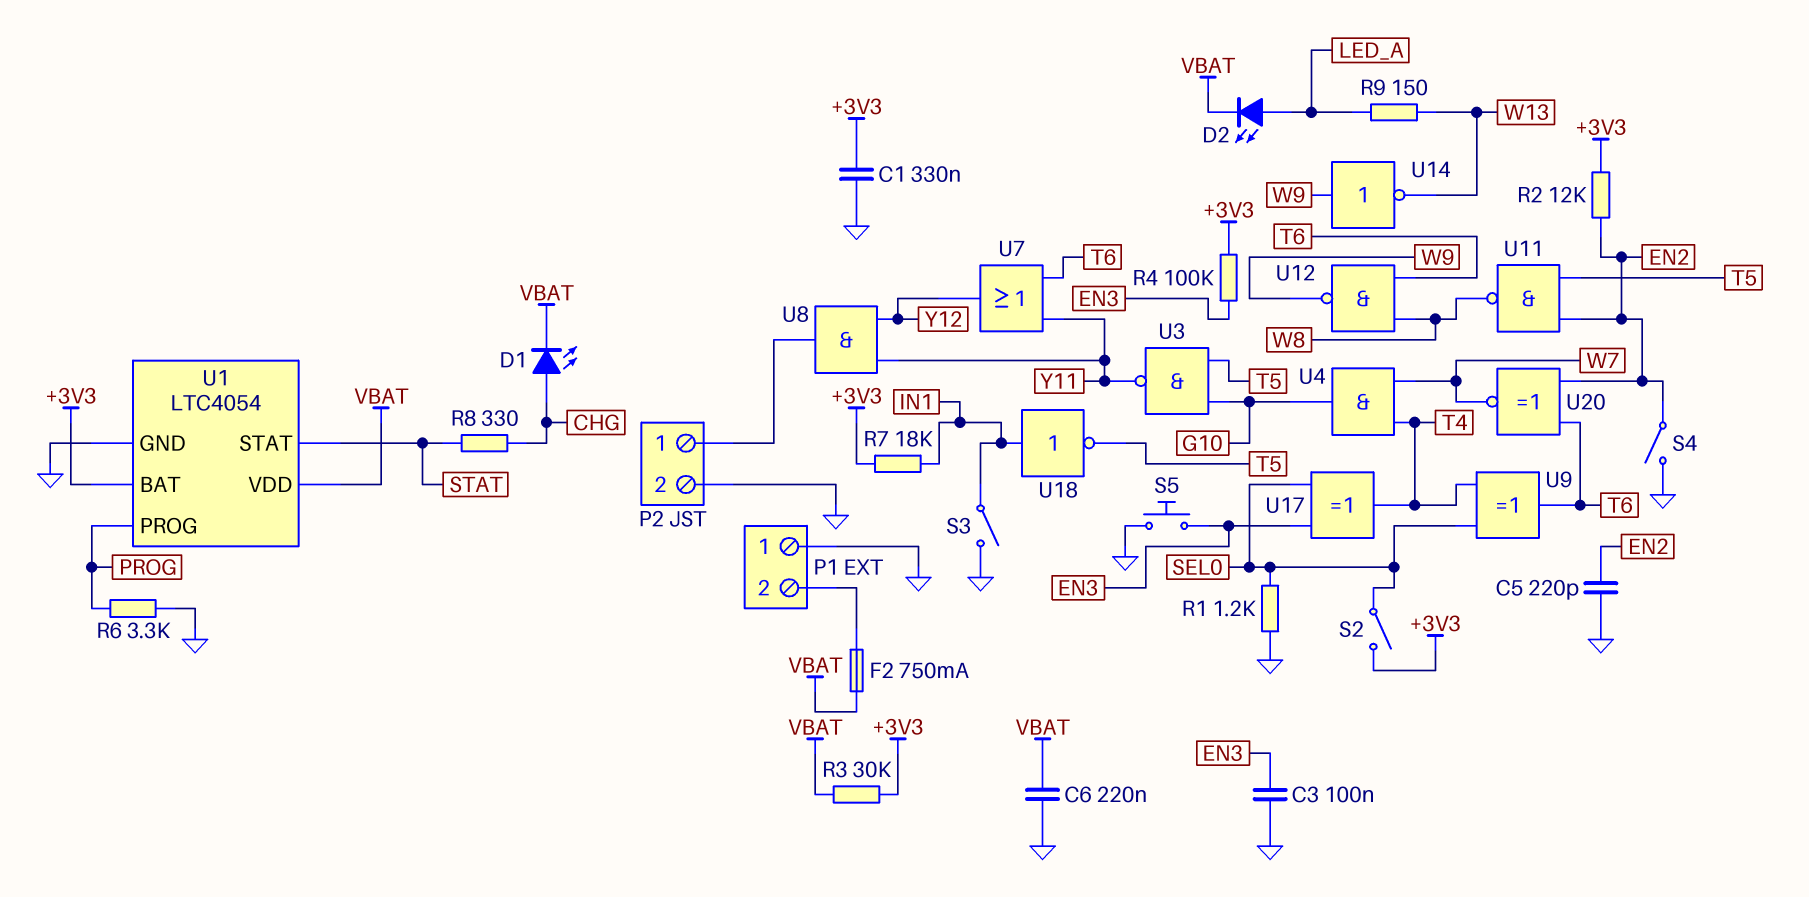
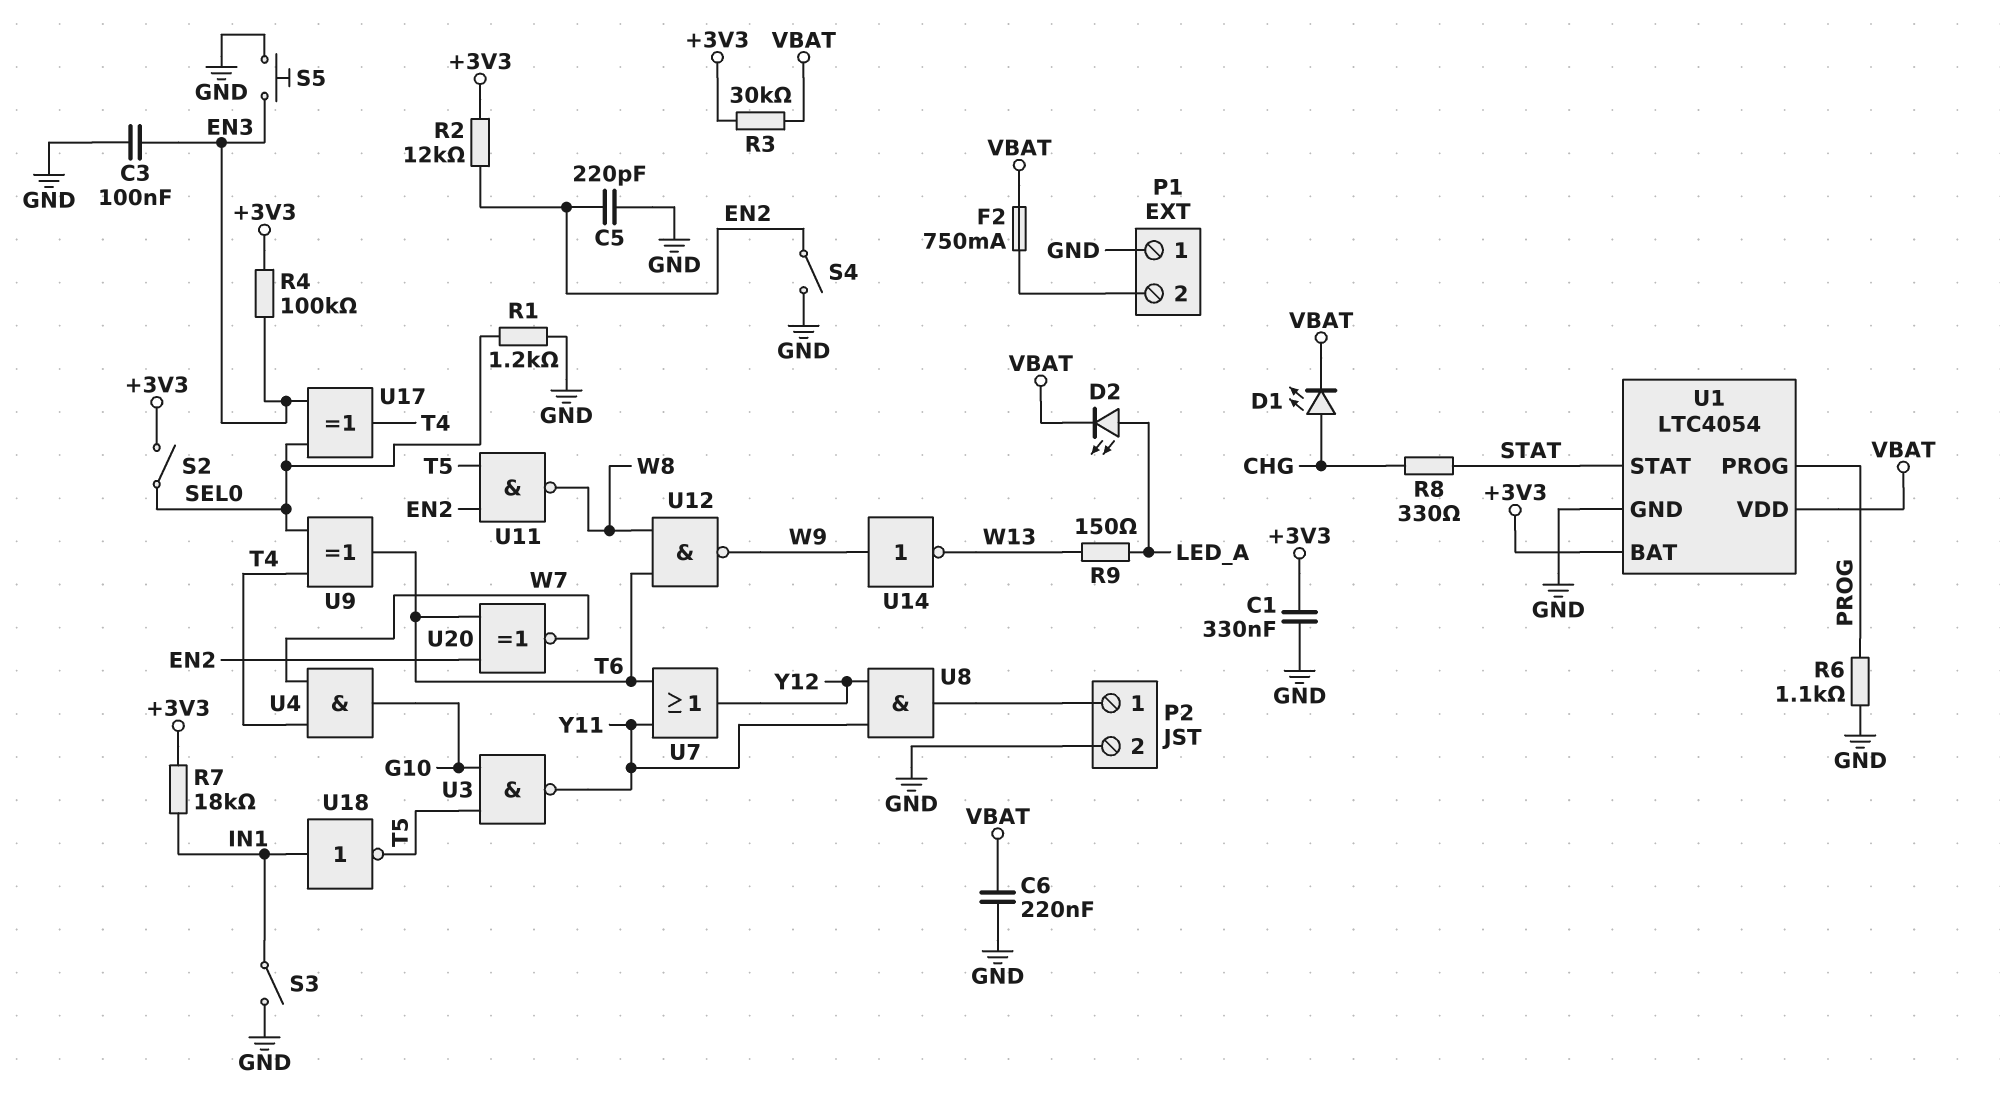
R6: 3.3k (GND, PROG) -> 1.1k (GND, PROG)

